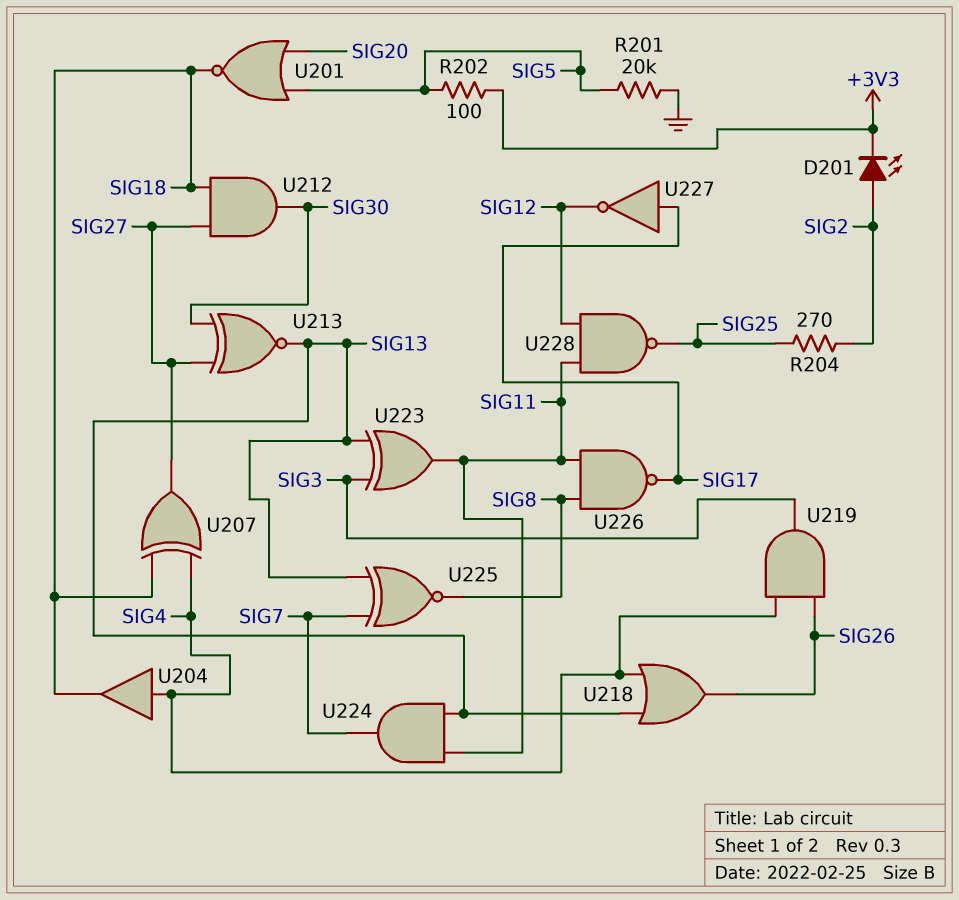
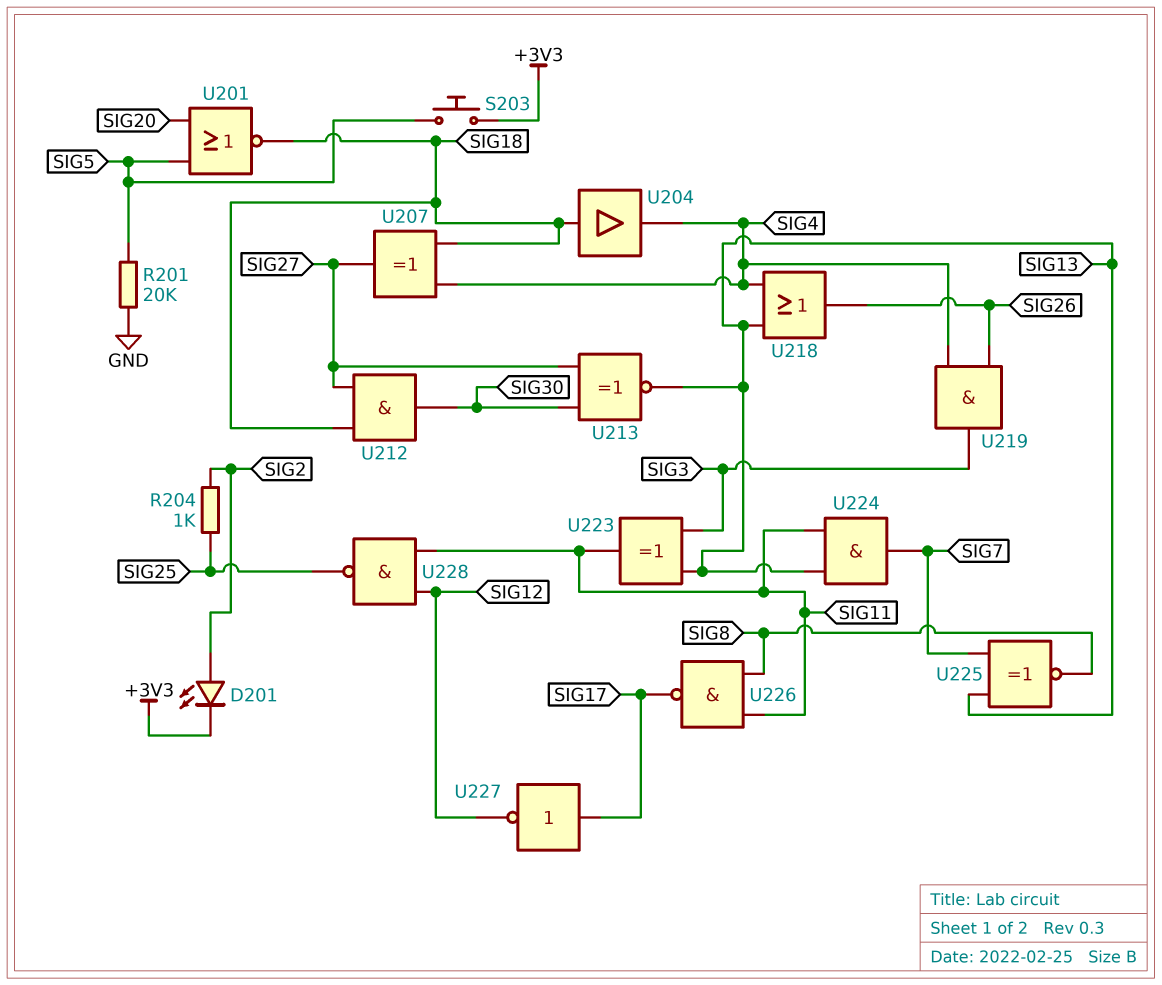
R202: 100 (+3V3, SIG5) -> none
R204: 270 (SIG2, SIG25) -> 1k (SIG2, SIG25)
S203: none -> button (+3V3, SIG5)
U204: buffer (in SIG4, out SIG18) -> buffer (in SIG18, out SIG4)

